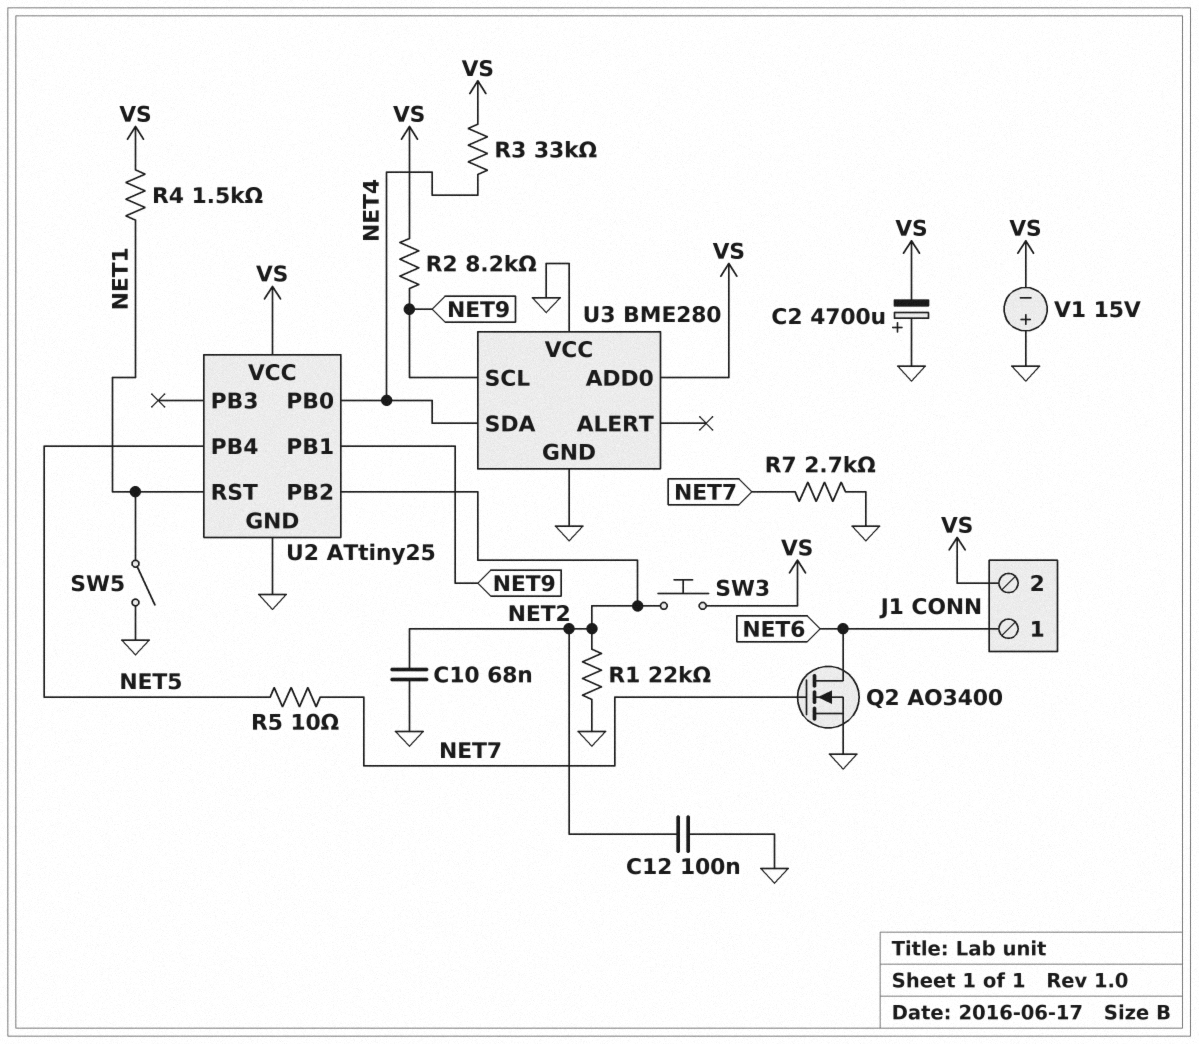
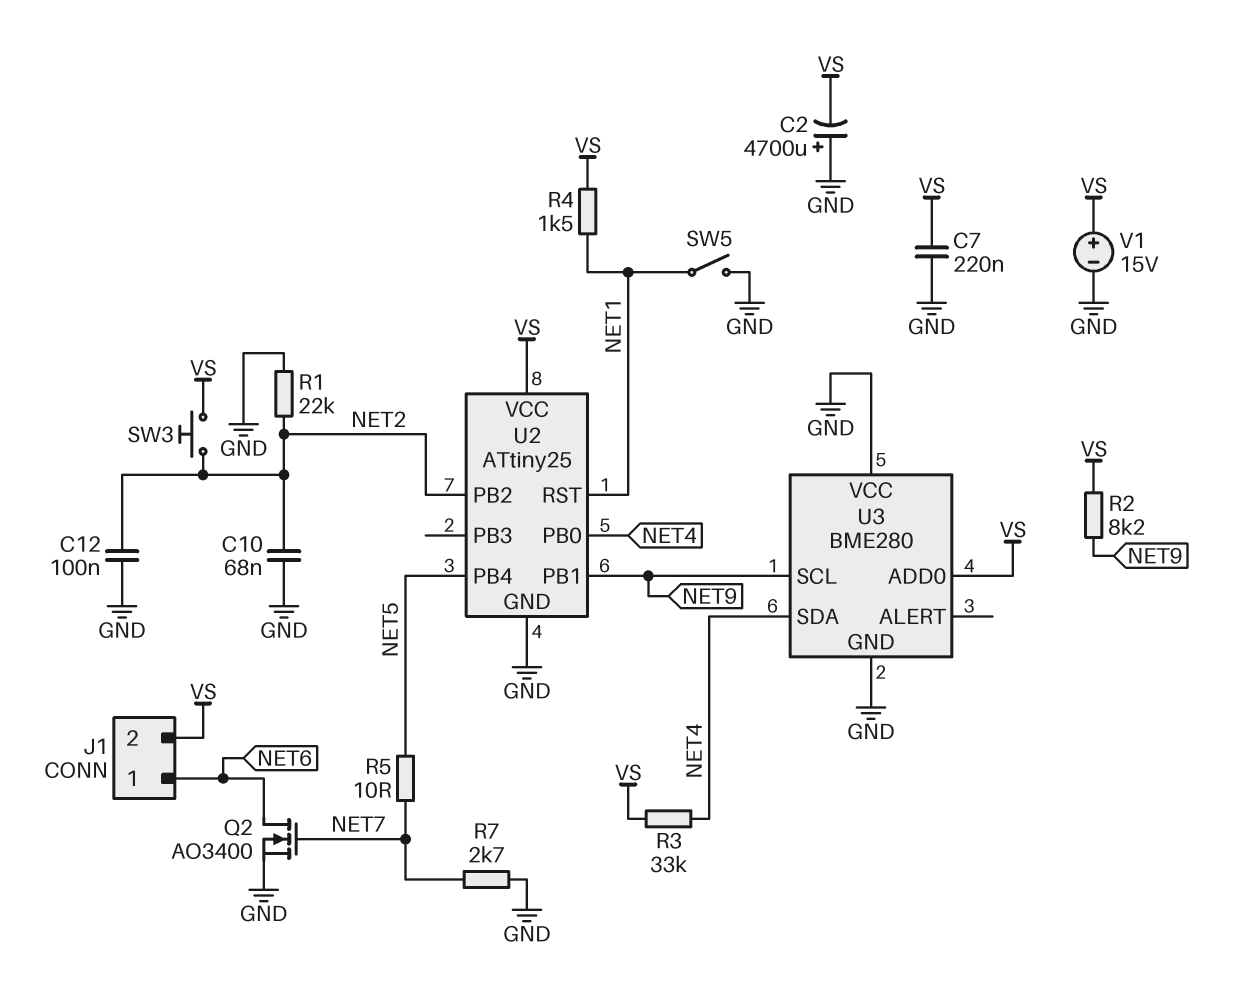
C7: none -> 220nF (GND, VS)
V1: 15V (plus GND, minus VS) -> 15V (plus VS, minus GND)

